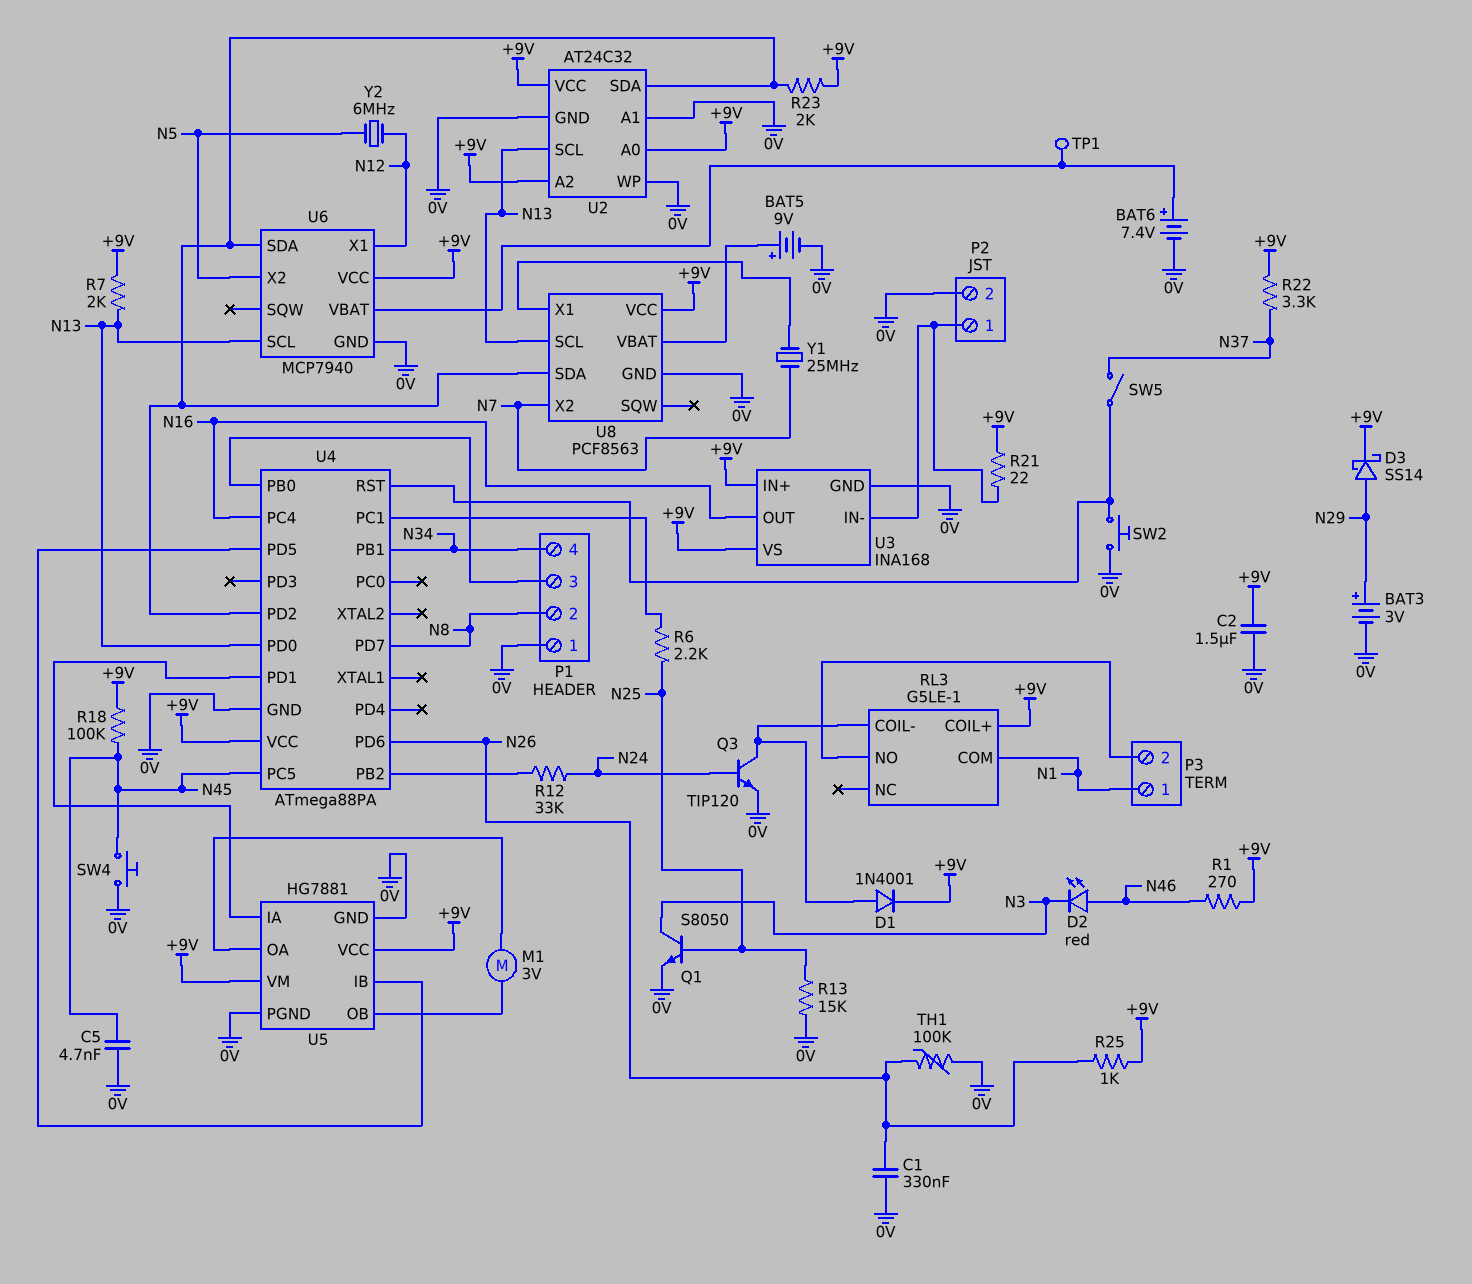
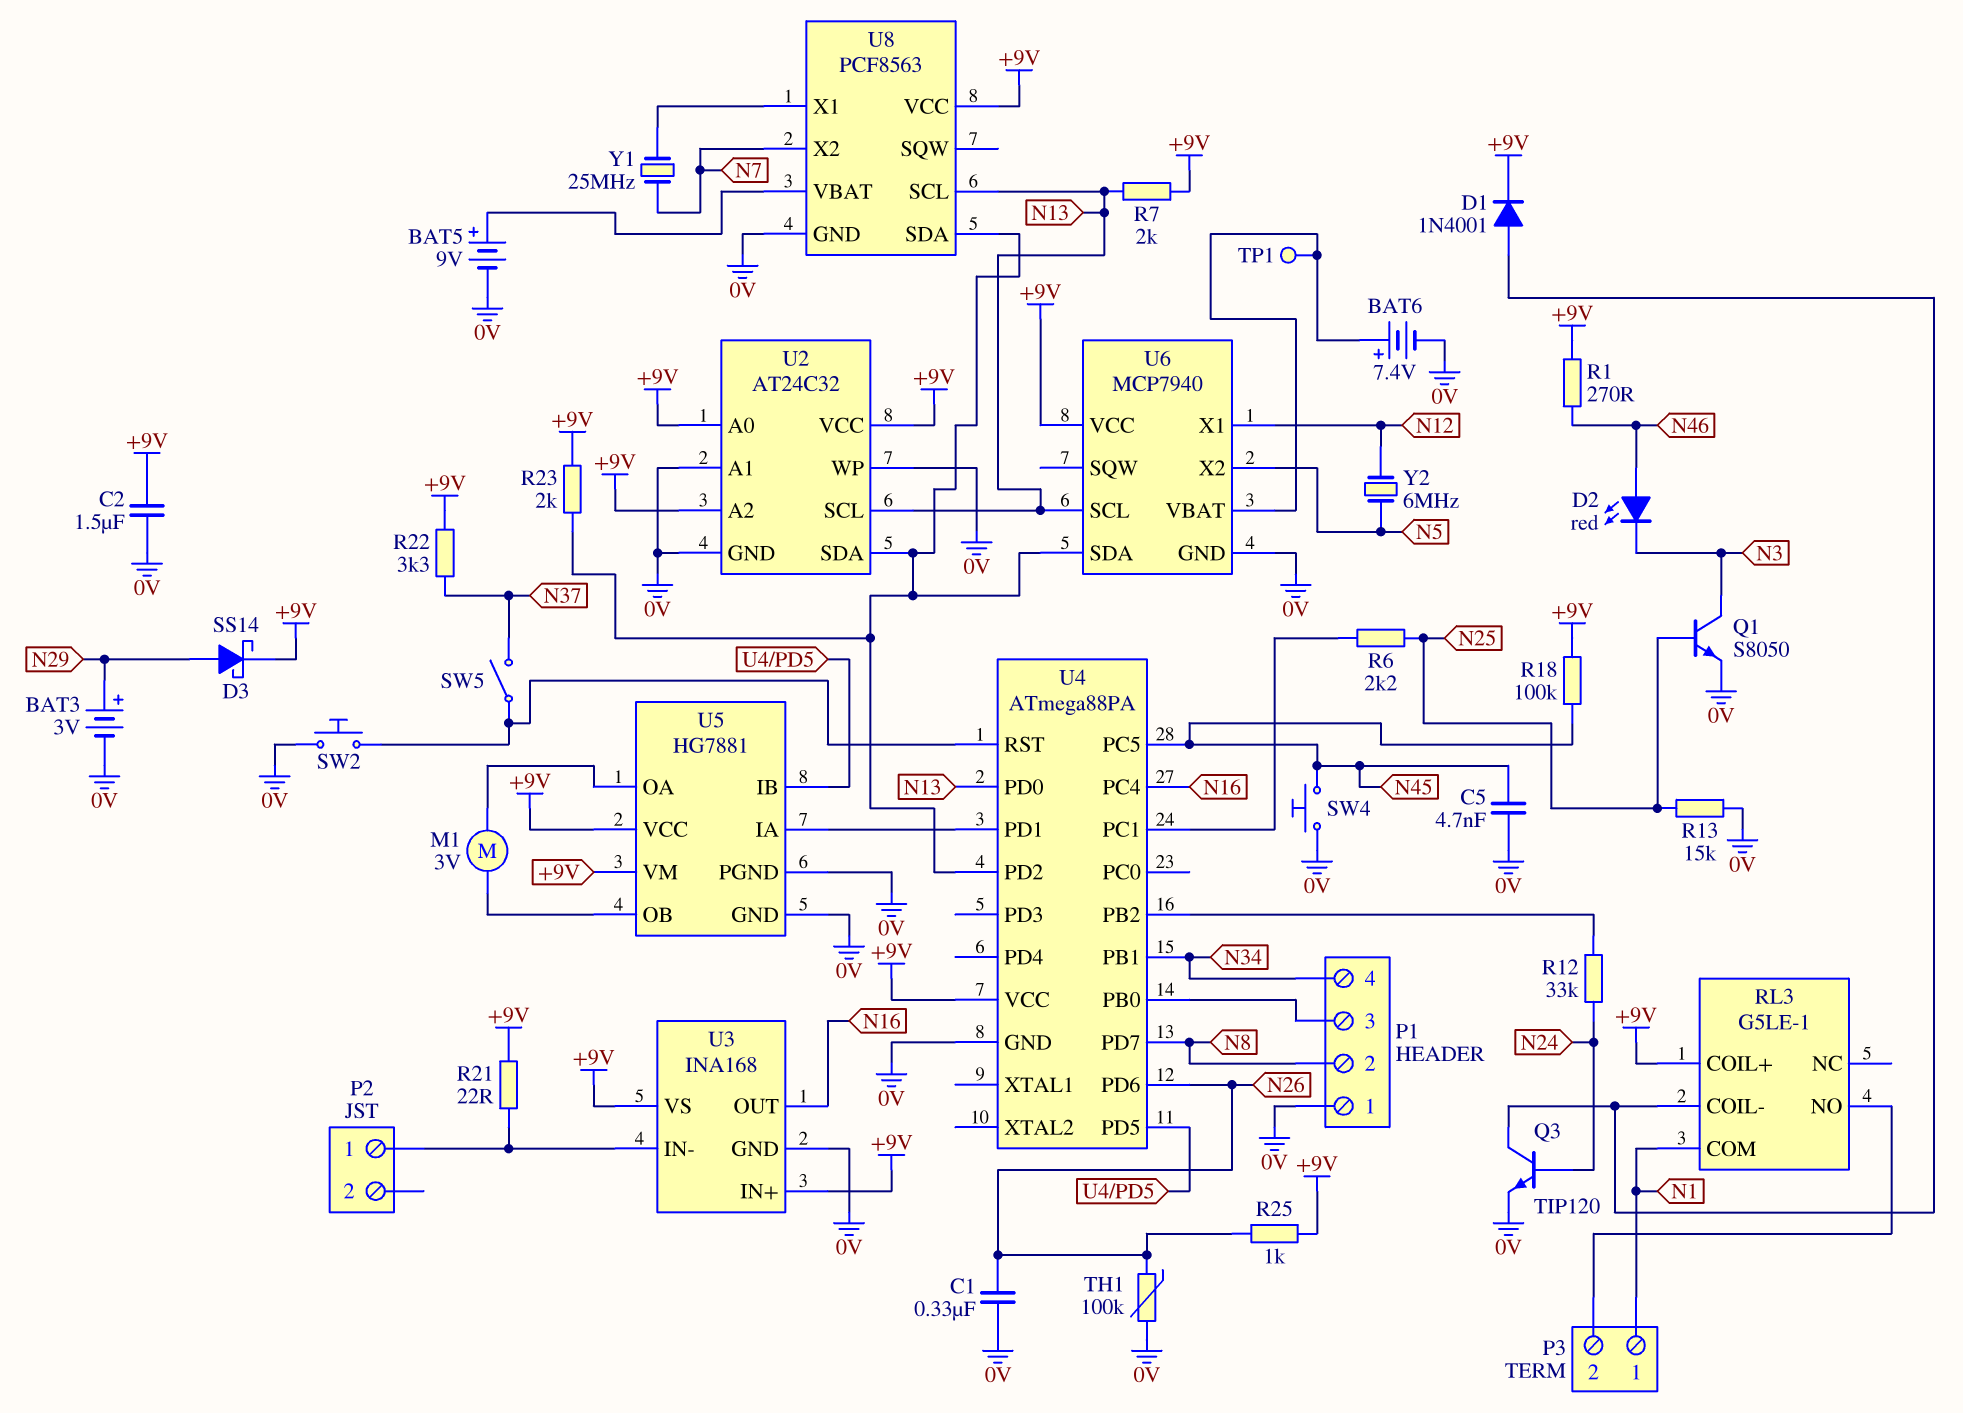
P2 pin 2: 0V -> none

